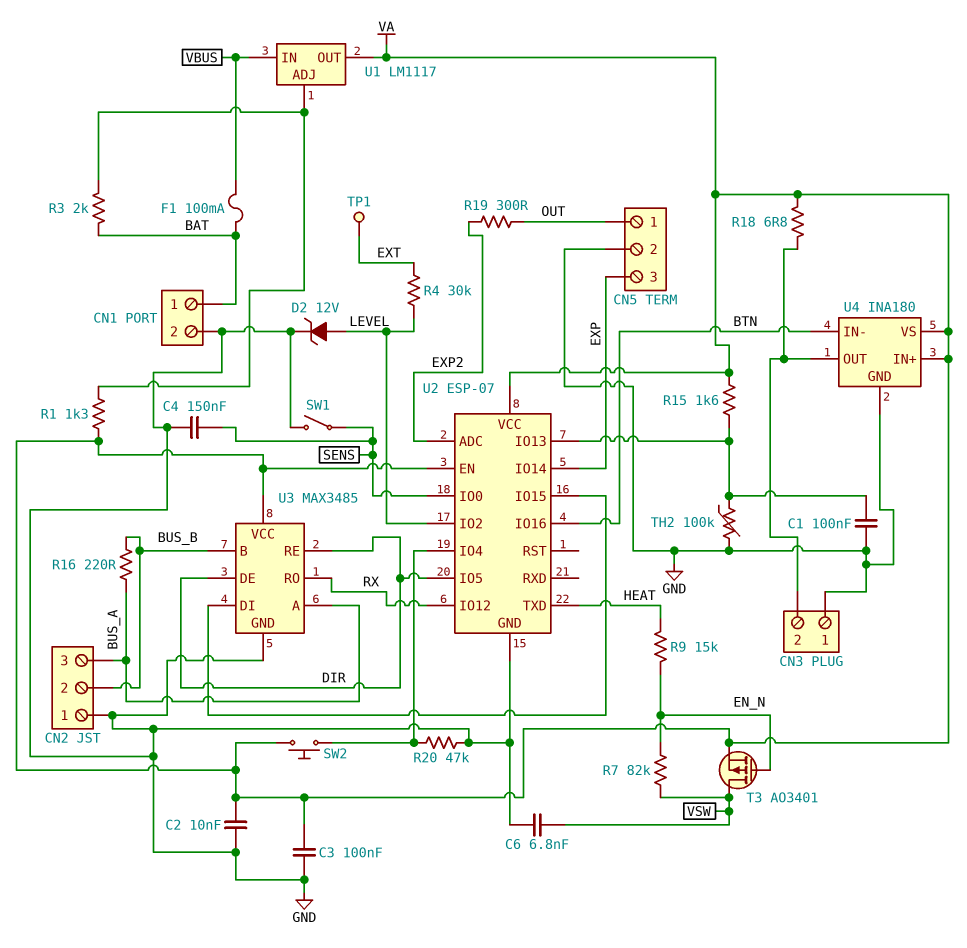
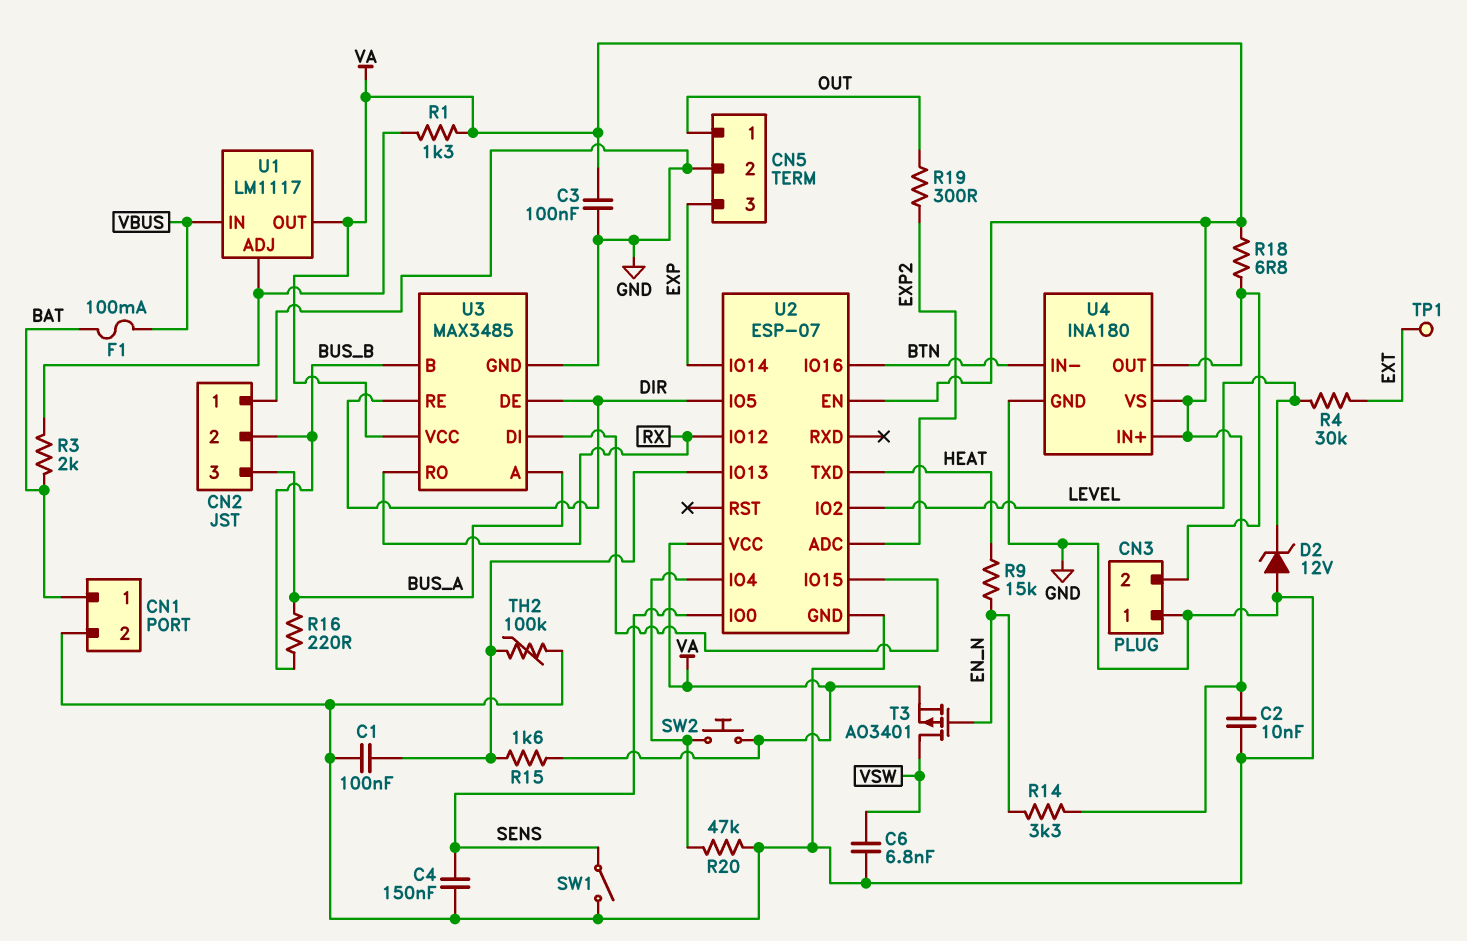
D2: zener 12V (A LEVEL, K GND) -> zener 12V (A GND, K LEVEL)
R7: 82k (EN_N, VSW) -> none
R14: none -> 3.3k (EN_N, VA)

